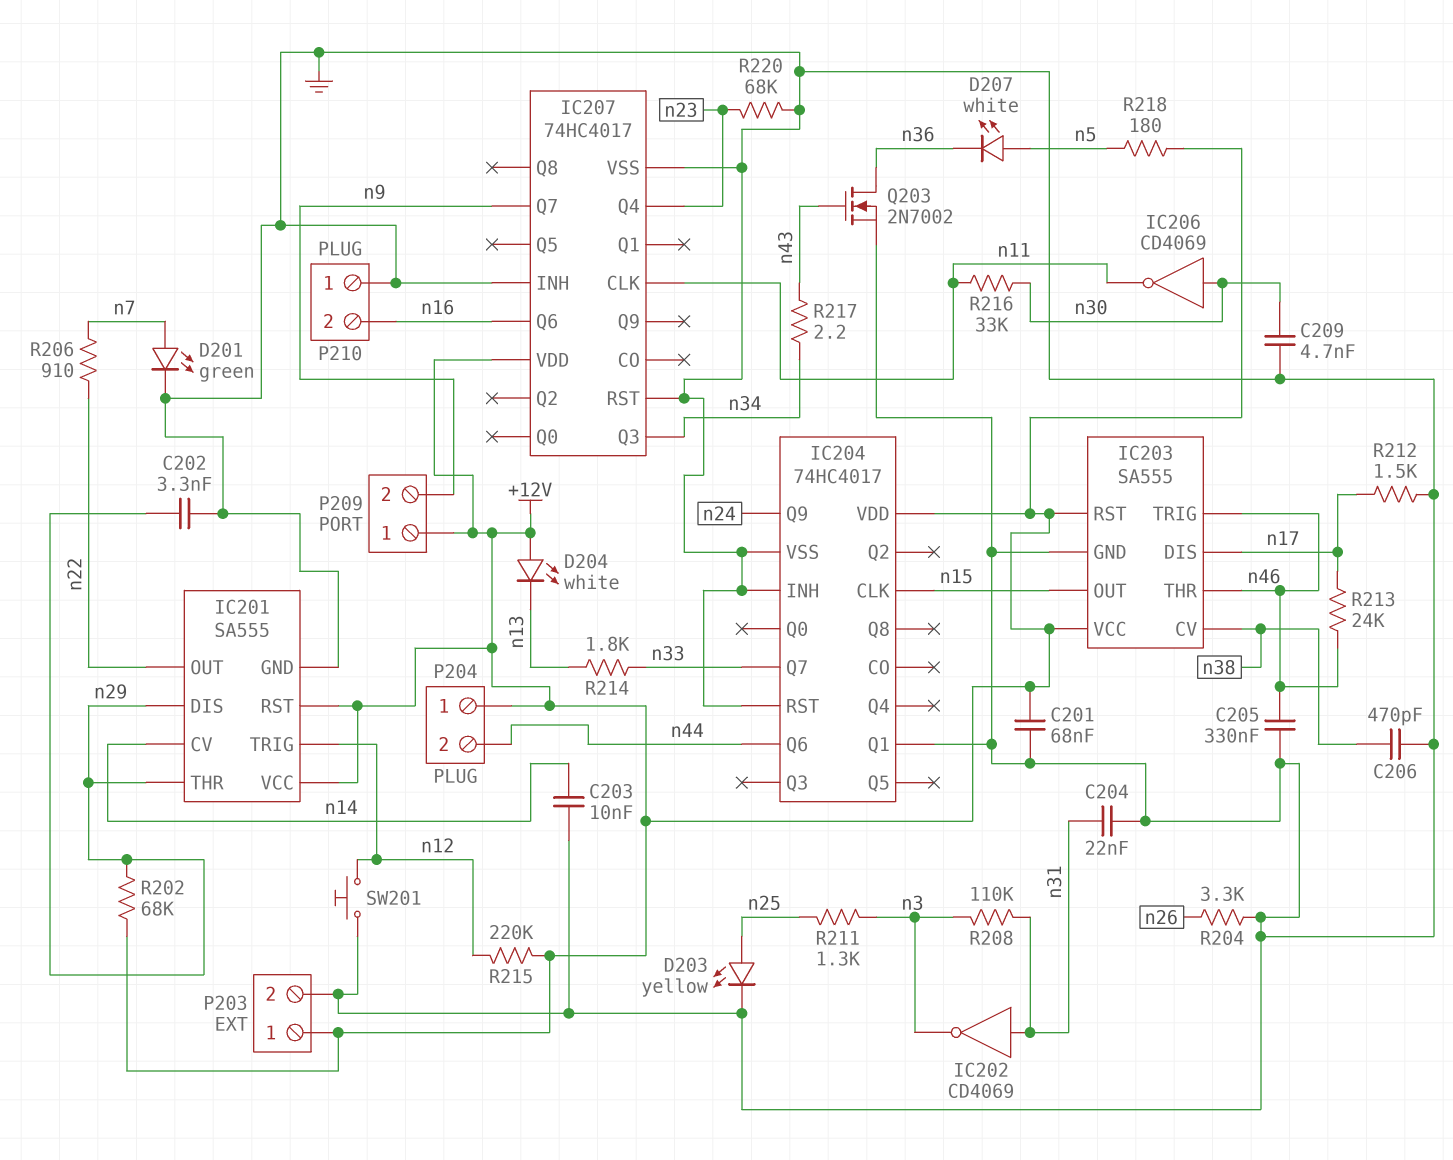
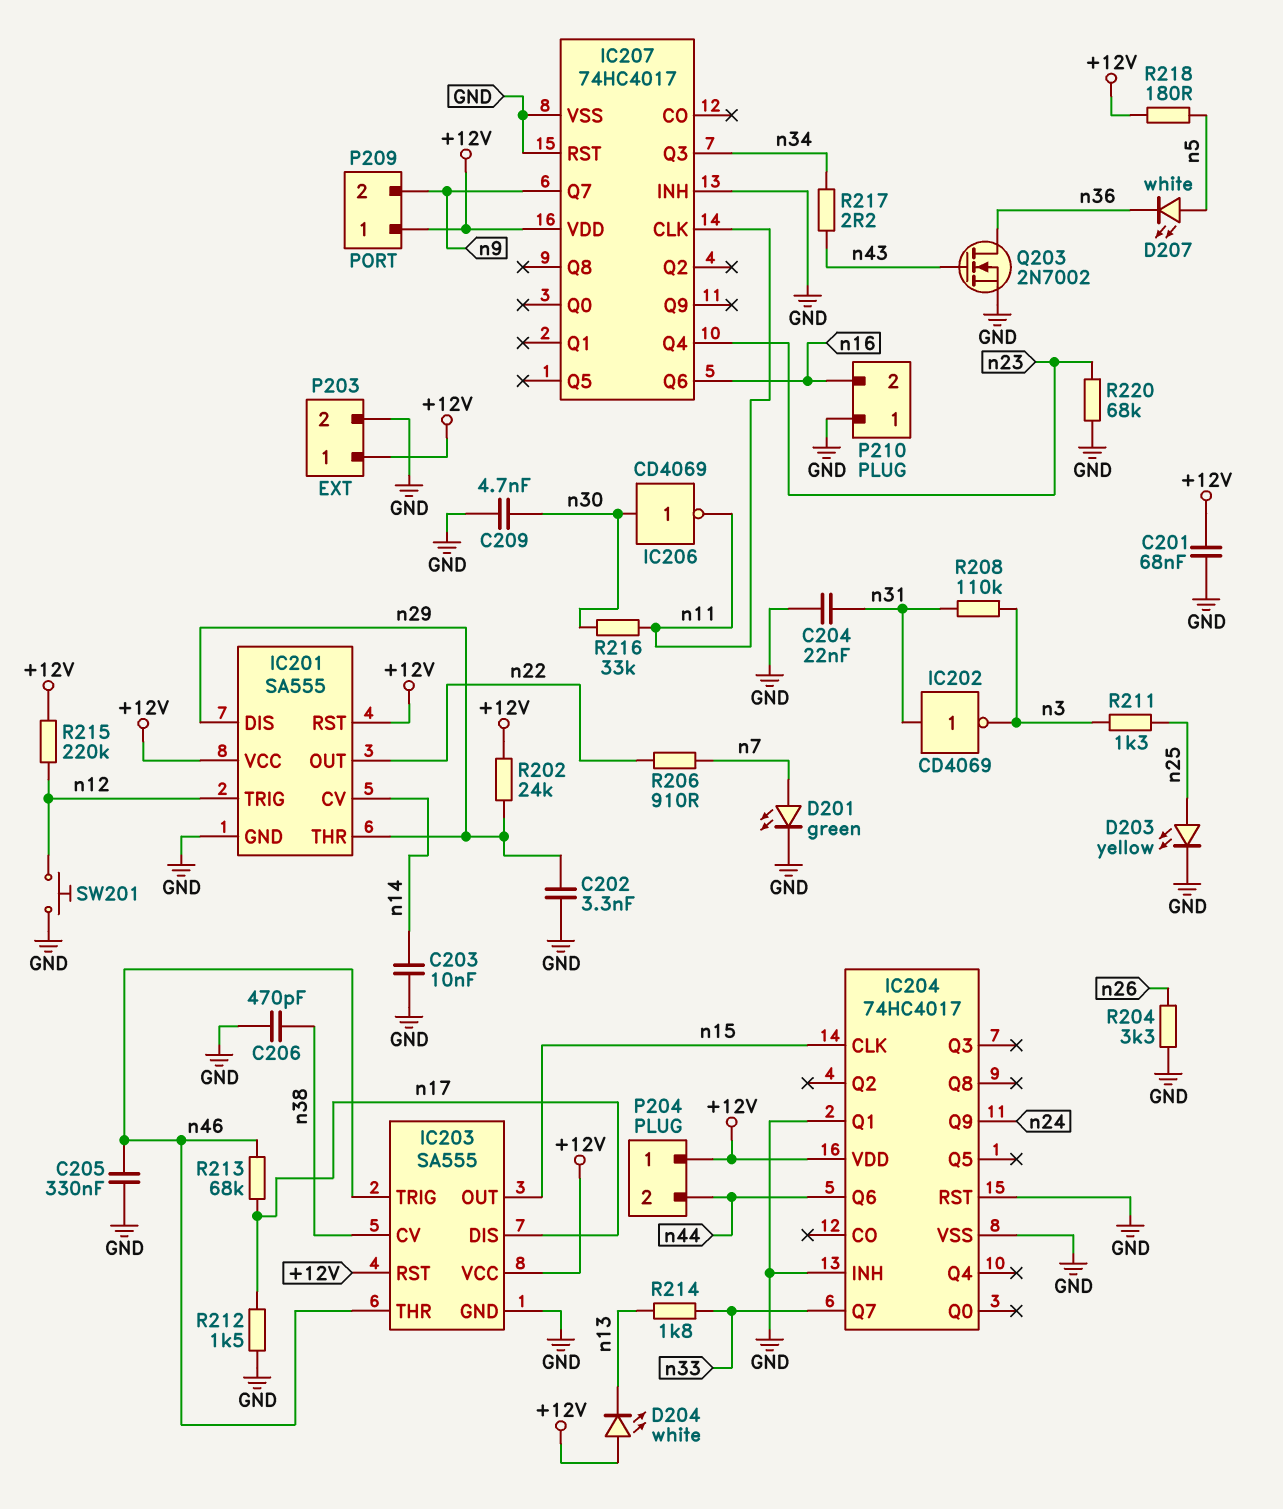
R202: 68k (+12V, n29) -> 24k (+12V, n29)
R213: 24k (n17, n46) -> 68k (n17, n46)

